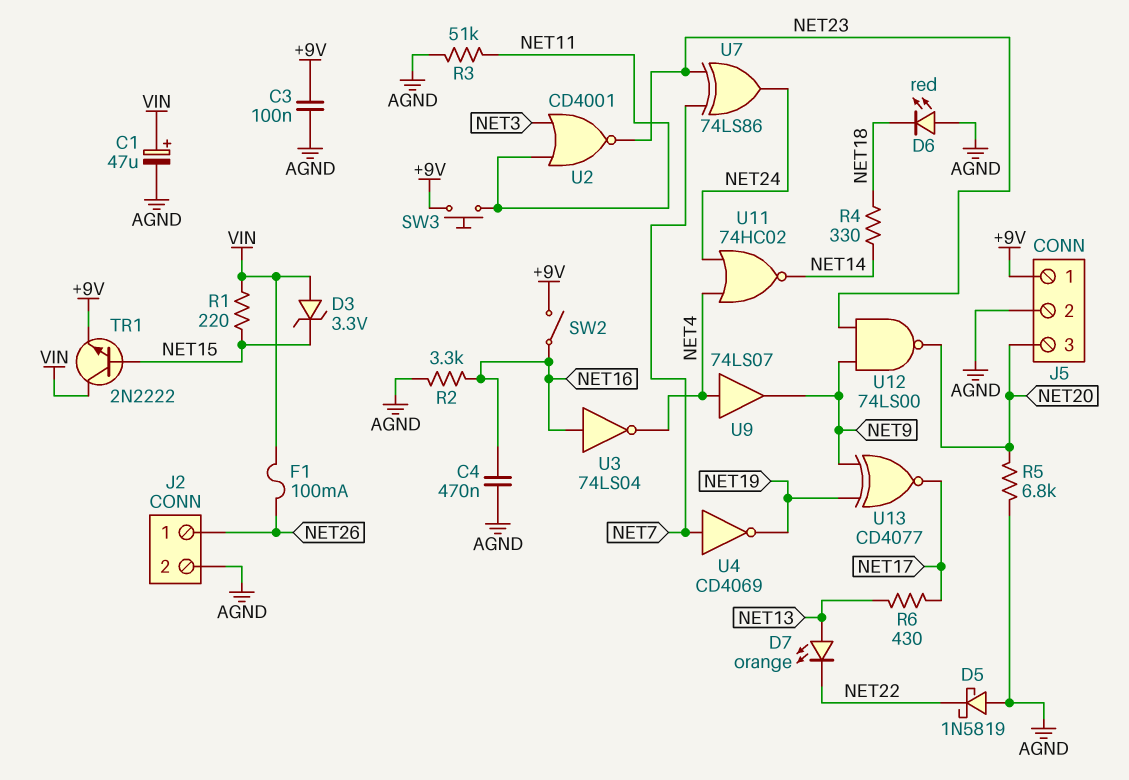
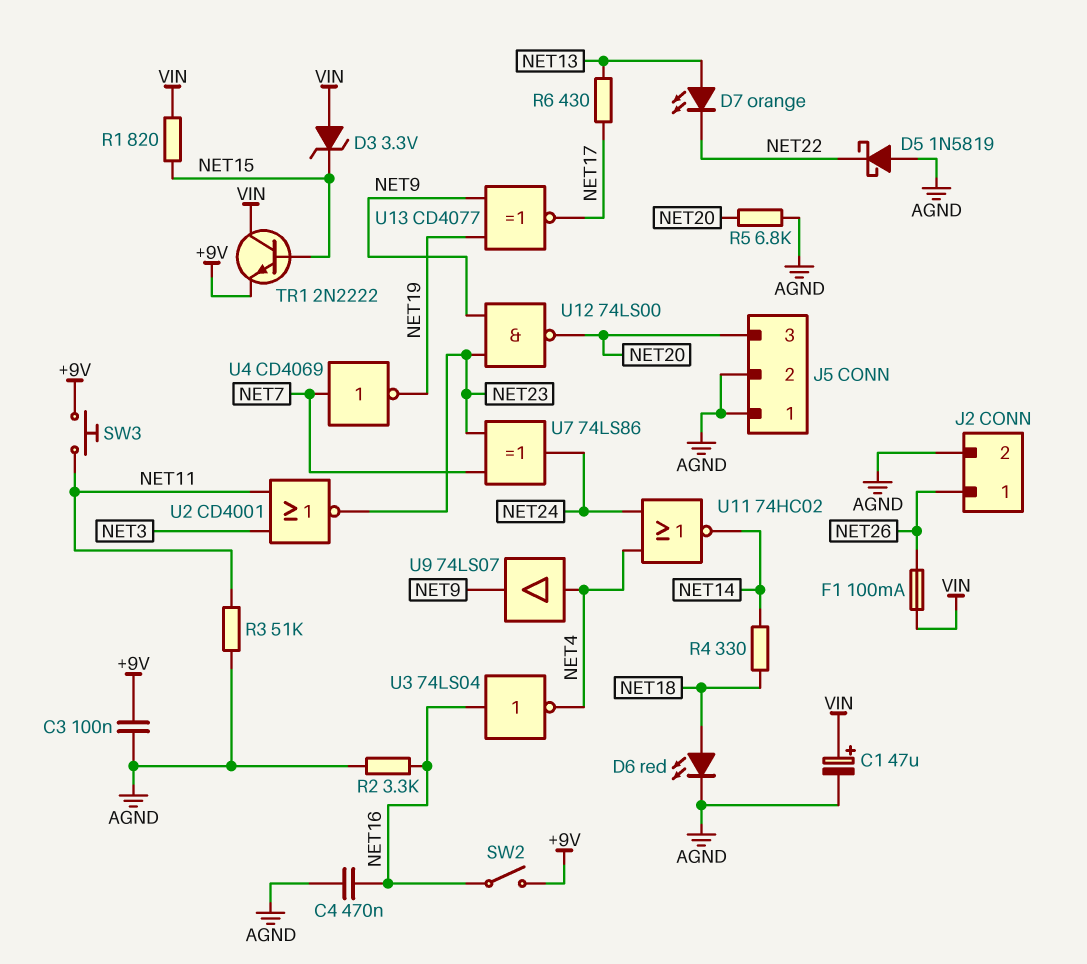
D6: LED red (A AGND, K NET18) -> LED red (A NET18, K AGND)
J5 pin 1: +9V -> AGND
R1: 220 (NET15, VIN) -> 820 (NET15, VIN)

